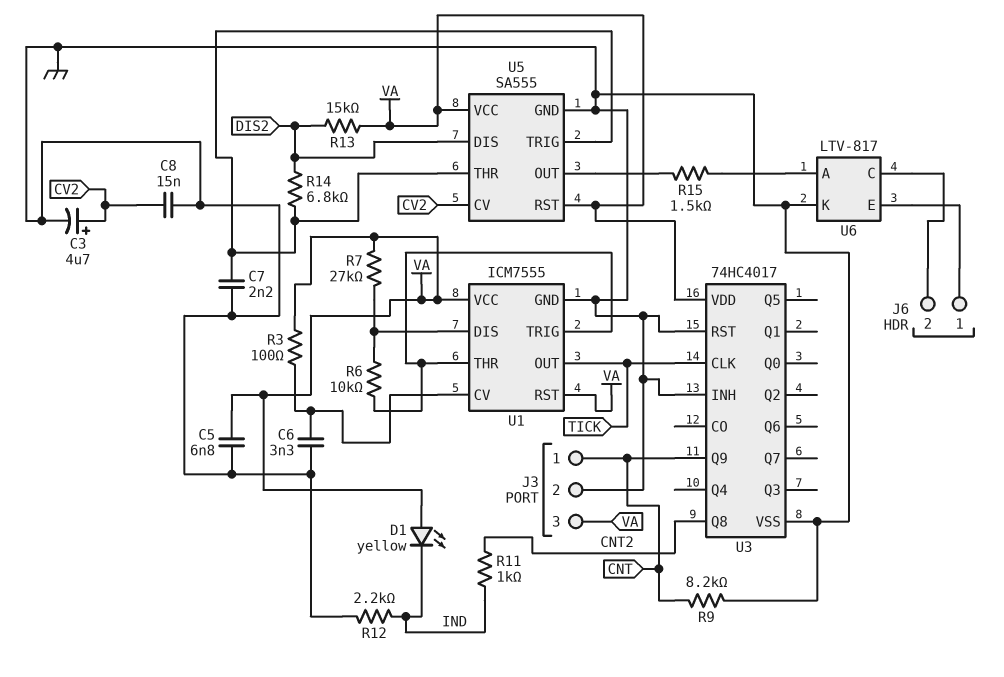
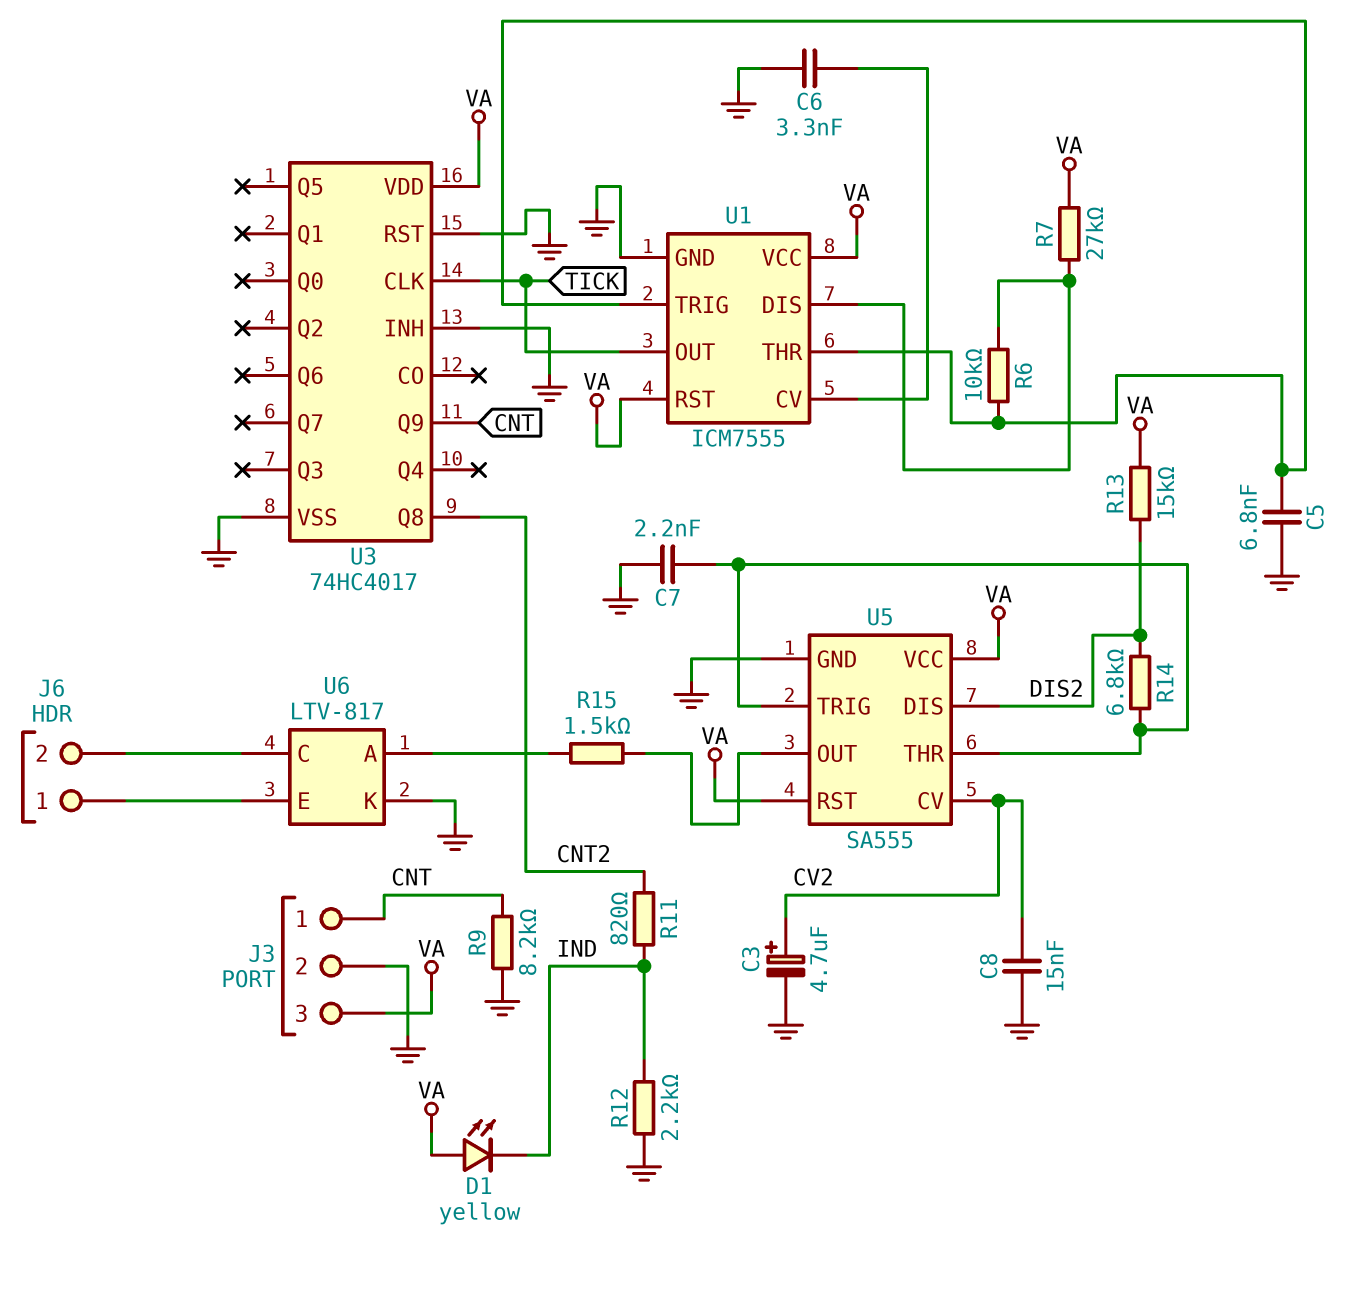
C5: 6.8nF (GND, VA) -> 6.8nF (GND, U1/THR)
R3: 100 (U1/CV, VA) -> none
R11: 1k (CNT2, IND) -> 820 (CNT2, IND)

